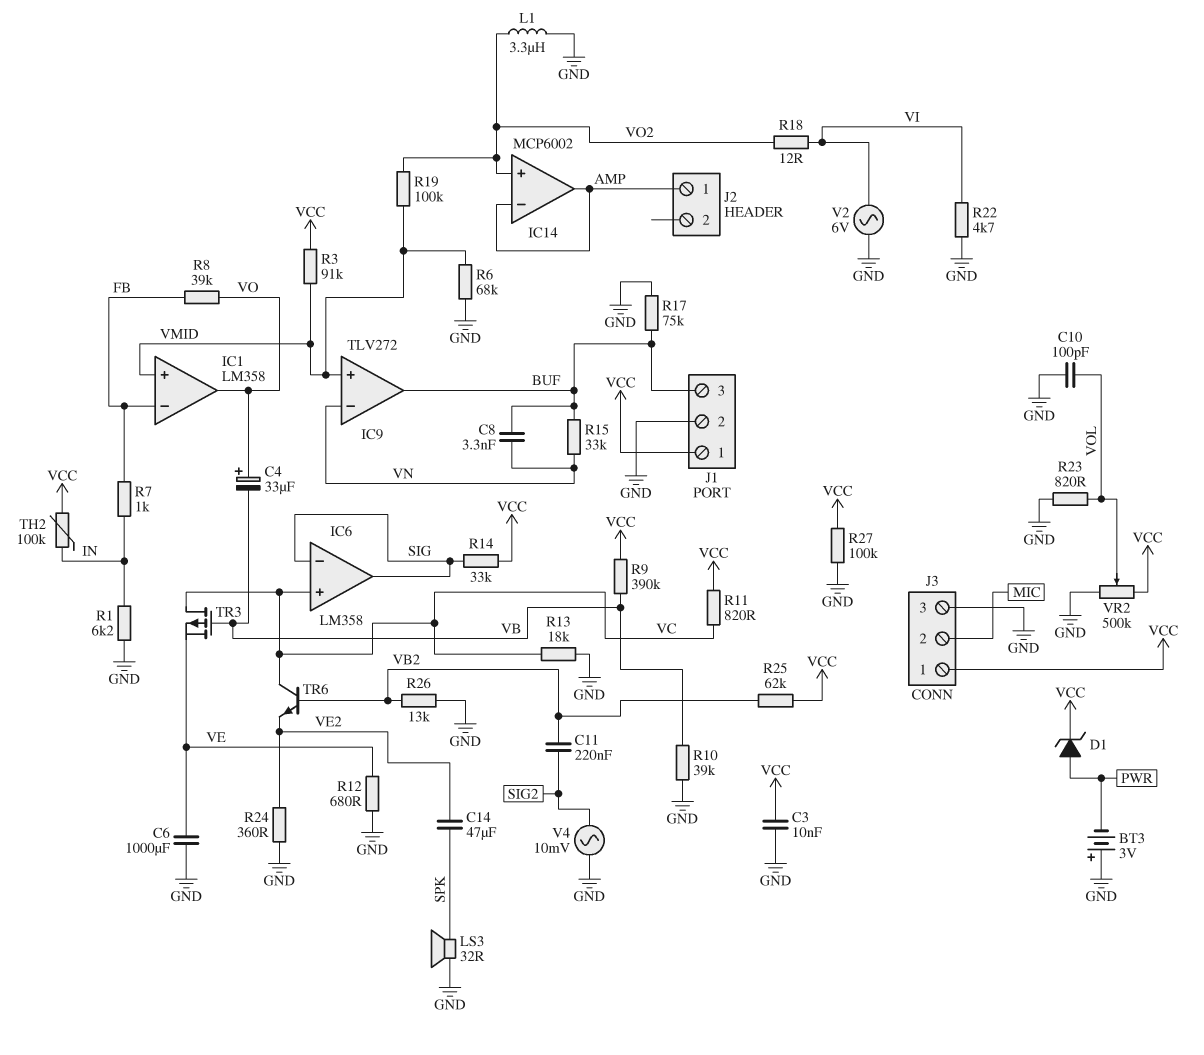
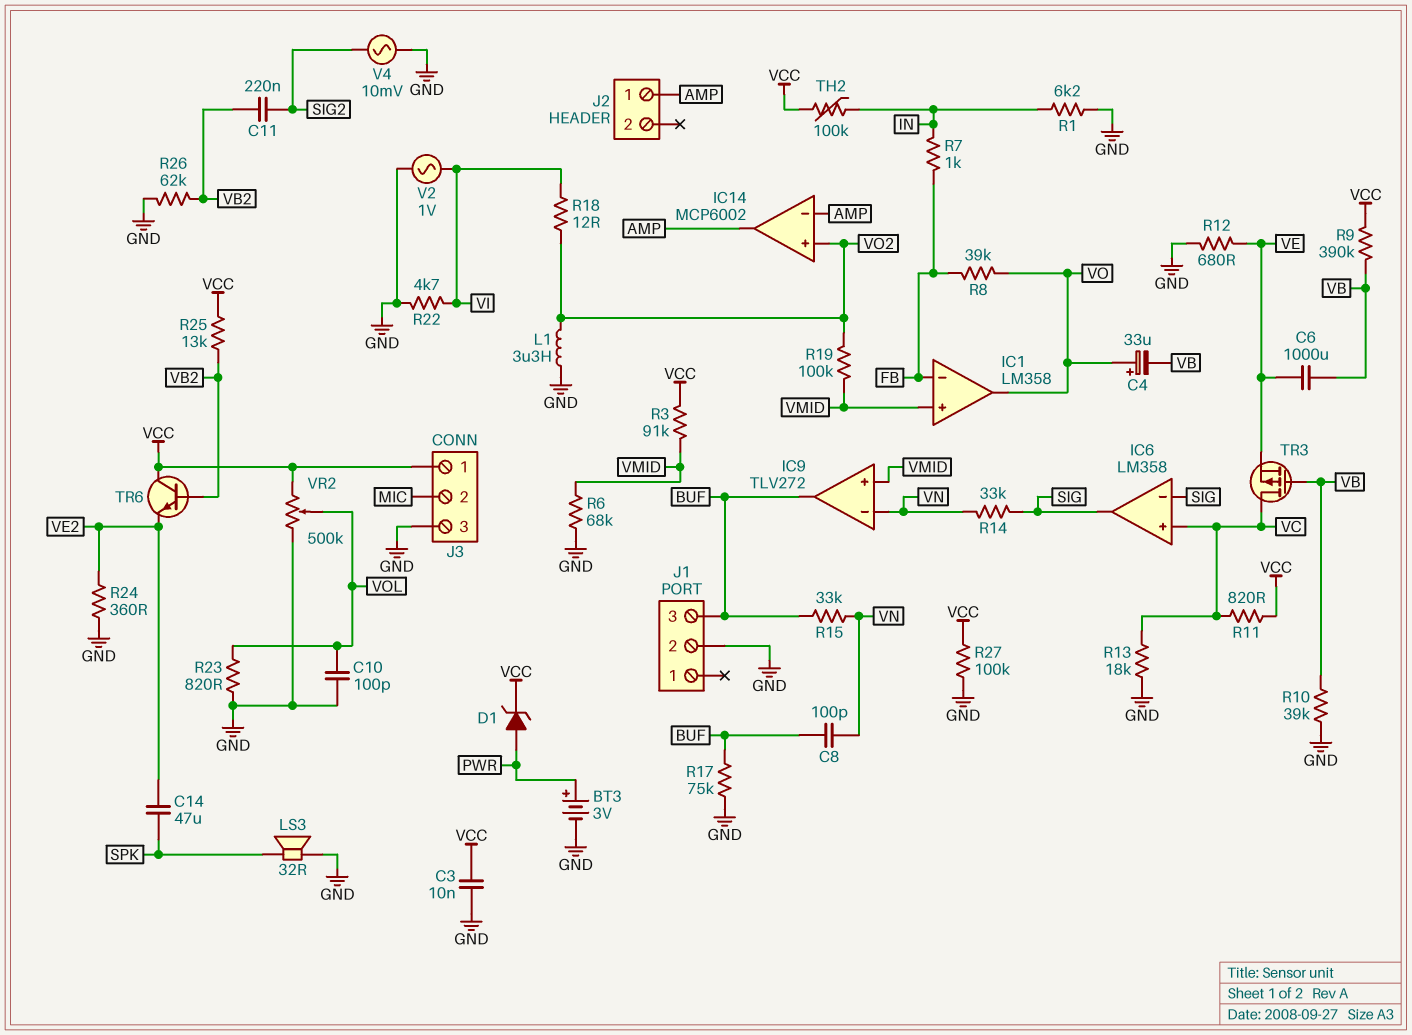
BT3: 3V (plus GND, minus PWR) -> 3V (plus PWR, minus GND)
C6: 1000uF (GND, VE) -> 1000uF (VB, VE)
C8: 3.3nF (BUF, VN) -> 100pF (BUF, VN)
J1 pin 1: VCC -> none
R14: 33k (SIG, VCC) -> 33k (SIG, VN)
R25: 62k (VB2, VCC) -> 13k (VB2, VCC)
R26: 13k (GND, VB2) -> 62k (GND, VB2)
TR6: NPN (B VB2, C VC, E VE2) -> NPN (B VB2, C VCC, E VE2)
V2: AC 6V (GND, VI) -> AC 1V (GND, VI)

